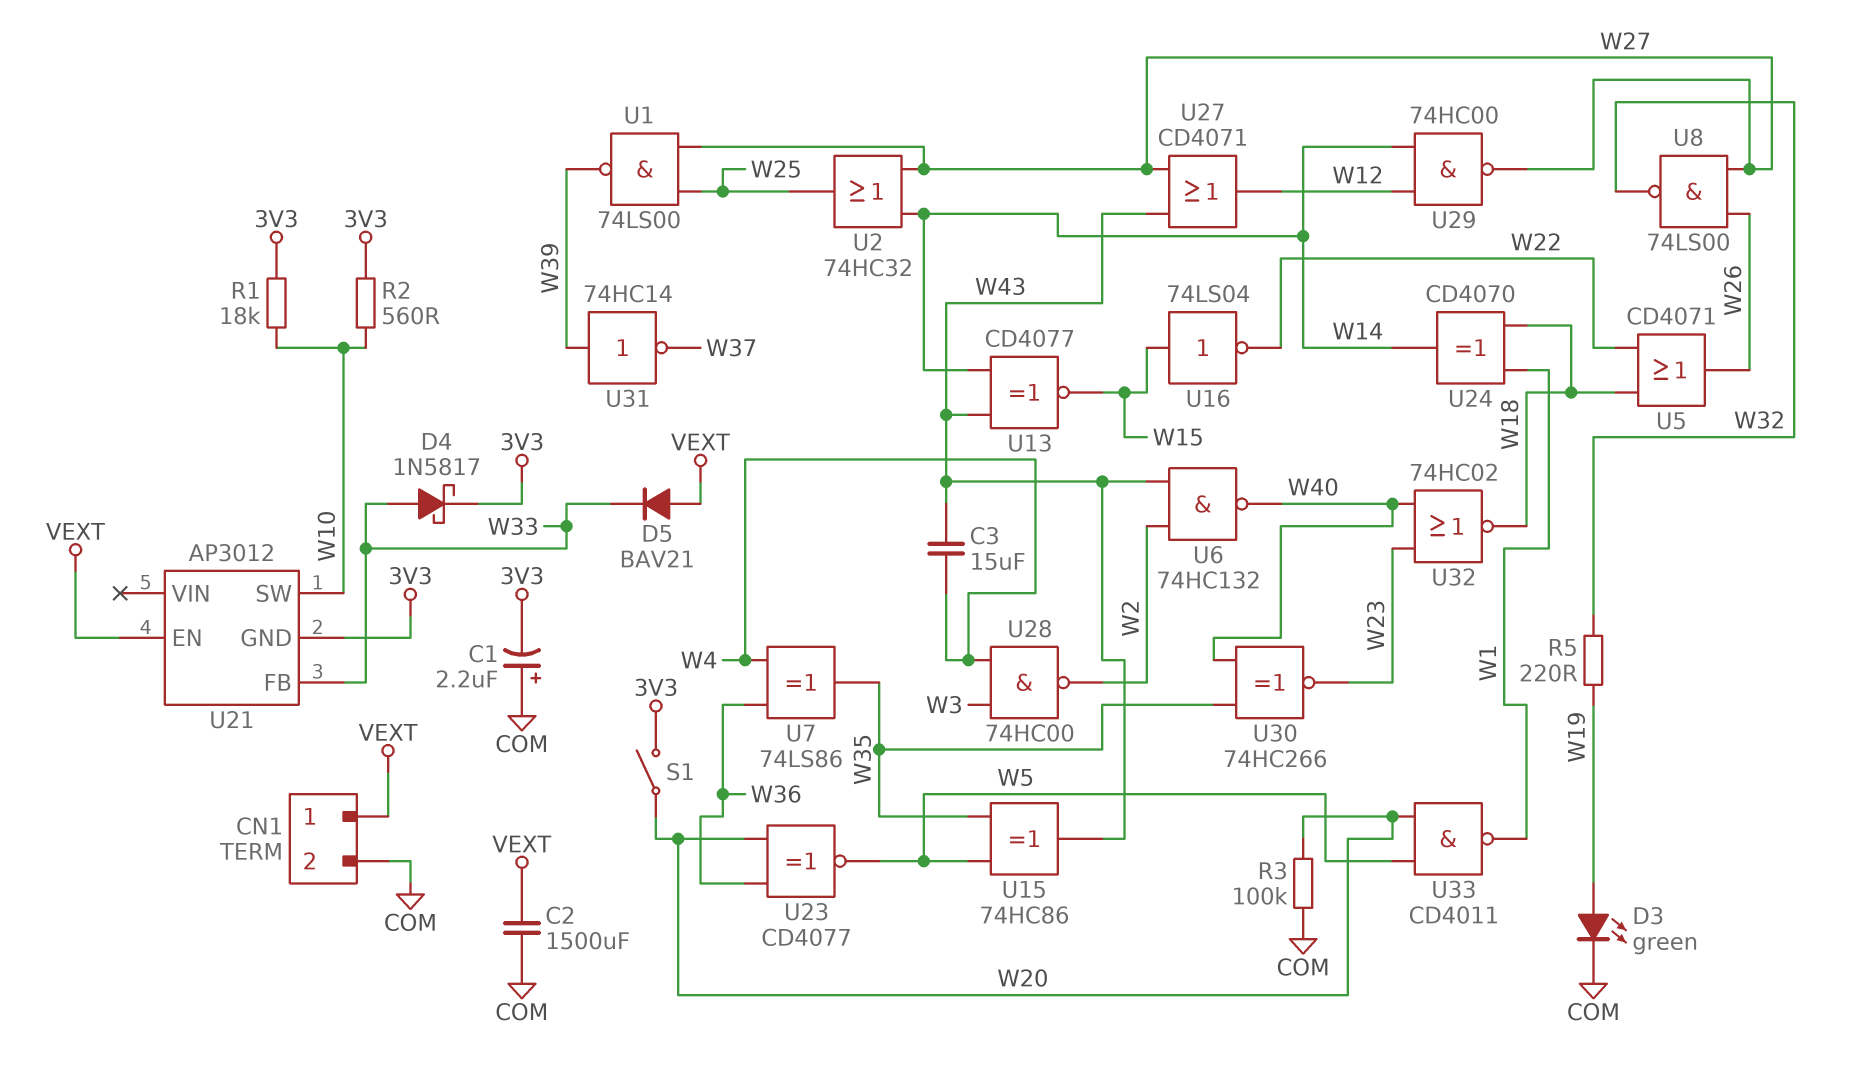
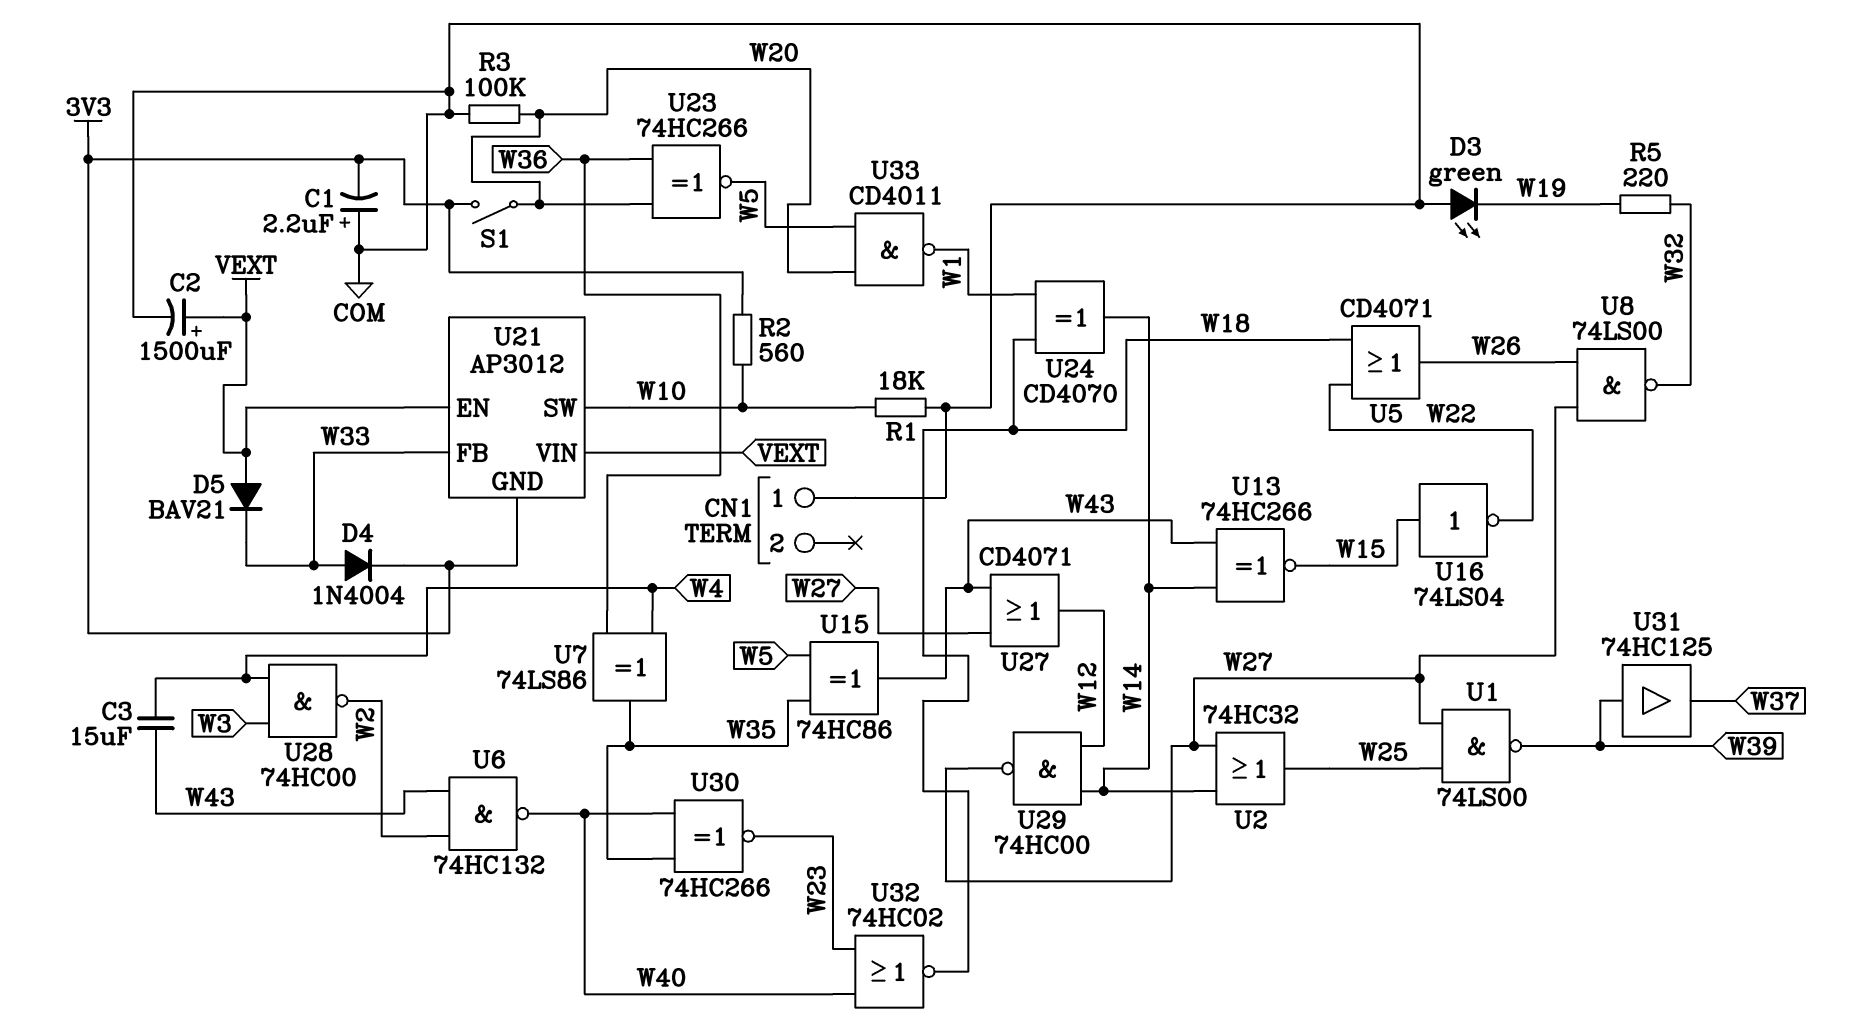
C2: 1500uF (COM, VEXT) -> 1500uF (plus VEXT, minus COM)
CN1 pin 1: VEXT -> COM
CN1 pin 2: COM -> none
D3: LED green (A W19, K COM) -> LED green (A COM, K W19)
D4: schottky 1N5817 (A W33, K 3V3) -> diode 1N4004 (A W33, K 3V3)
R1: 18k (3V3, W10) -> 18k (COM, W10)
U13: XNOR CD4077 (in W14, in W43, out W15) -> XNOR 74HC266 (in W14, in W43, out W15)
U21 pin VIN: none -> VEXT
U23: XNOR CD4077 (in W20, in W36, out W5) -> XNOR 74HC266 (in W20, in W36, out W5)
U31: NOT 74HC14 (in W39, out W37) -> buffer 74HC125 (in W39, out W37)

